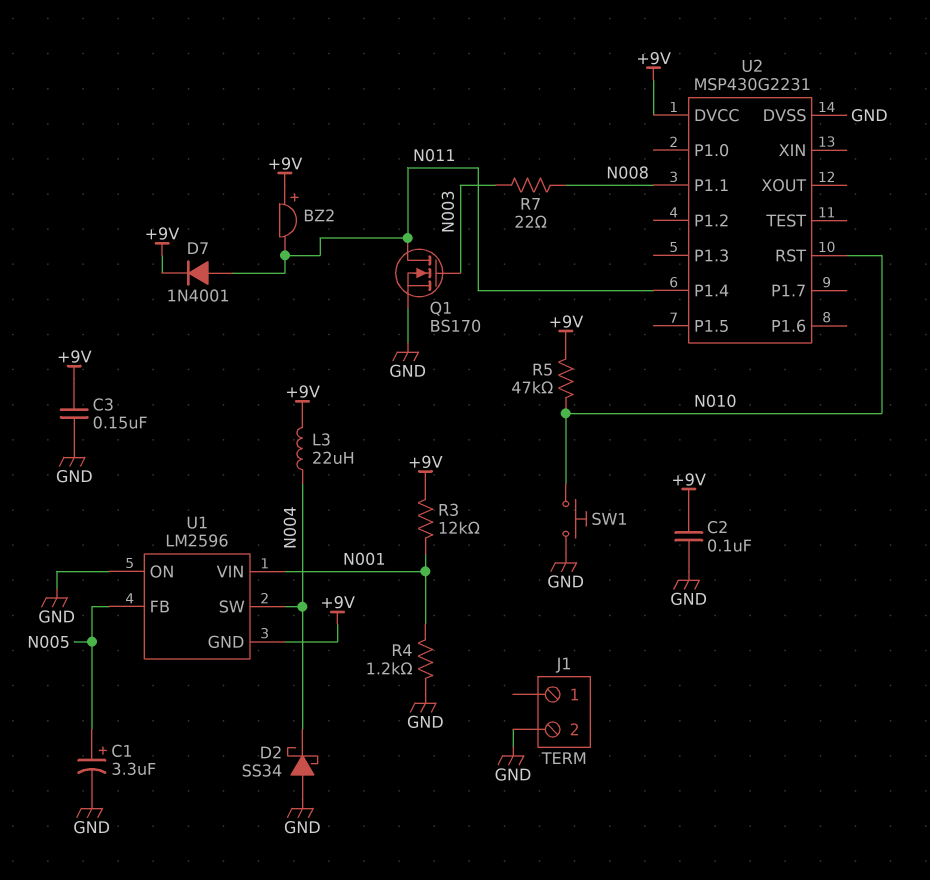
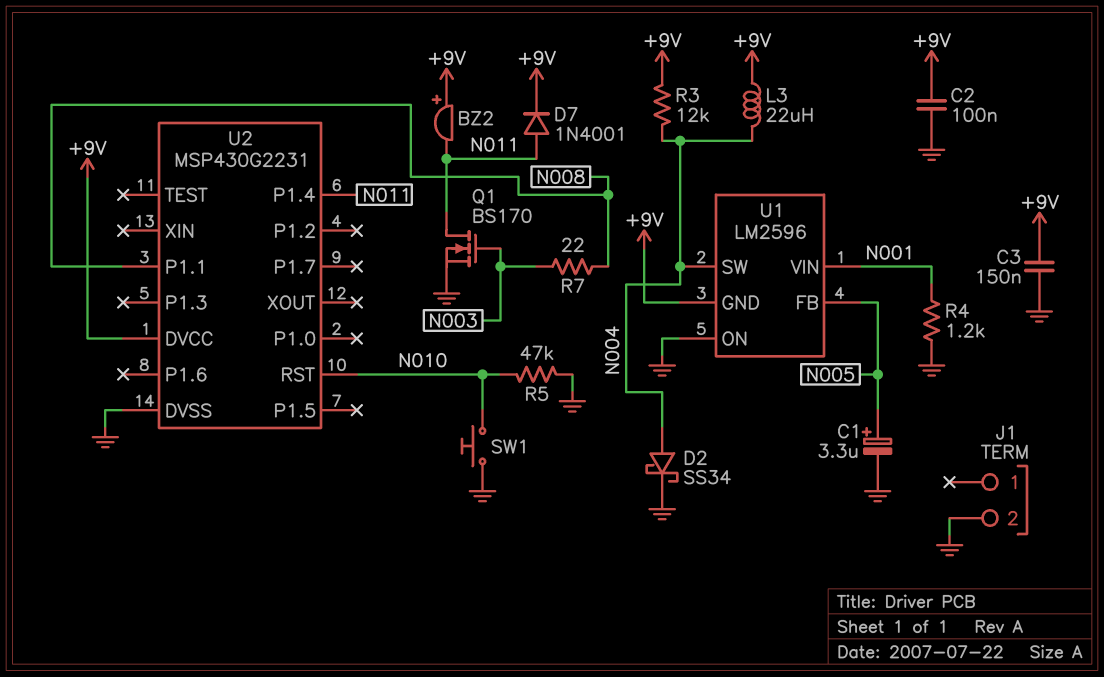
D2: schottky SS34 (A GND, K N004) -> schottky SS34 (A N004, K GND)
R3: 12k (+9V, N001) -> 12k (+9V, N004)
R5: 47k (+9V, N010) -> 47k (GND, N010)

